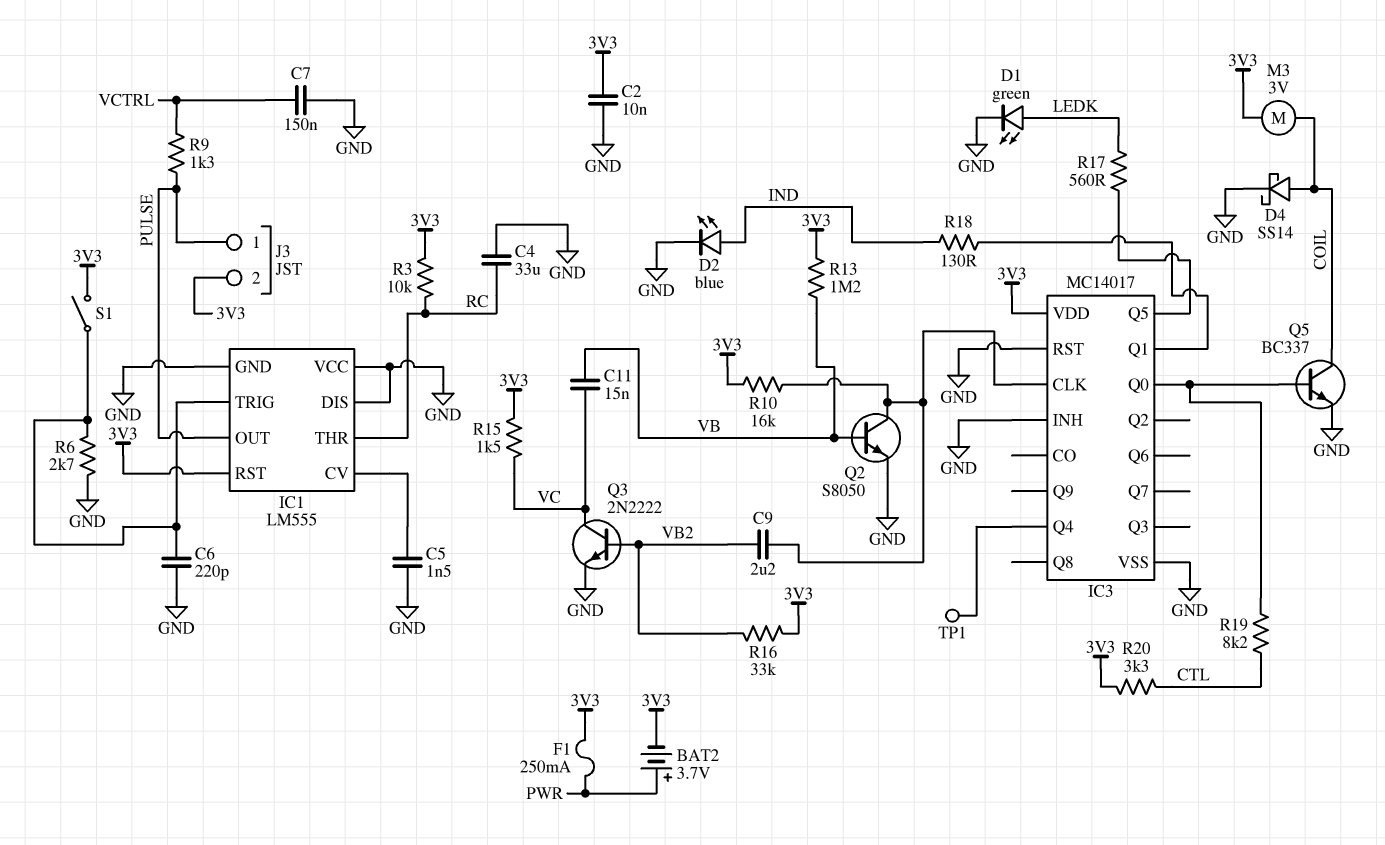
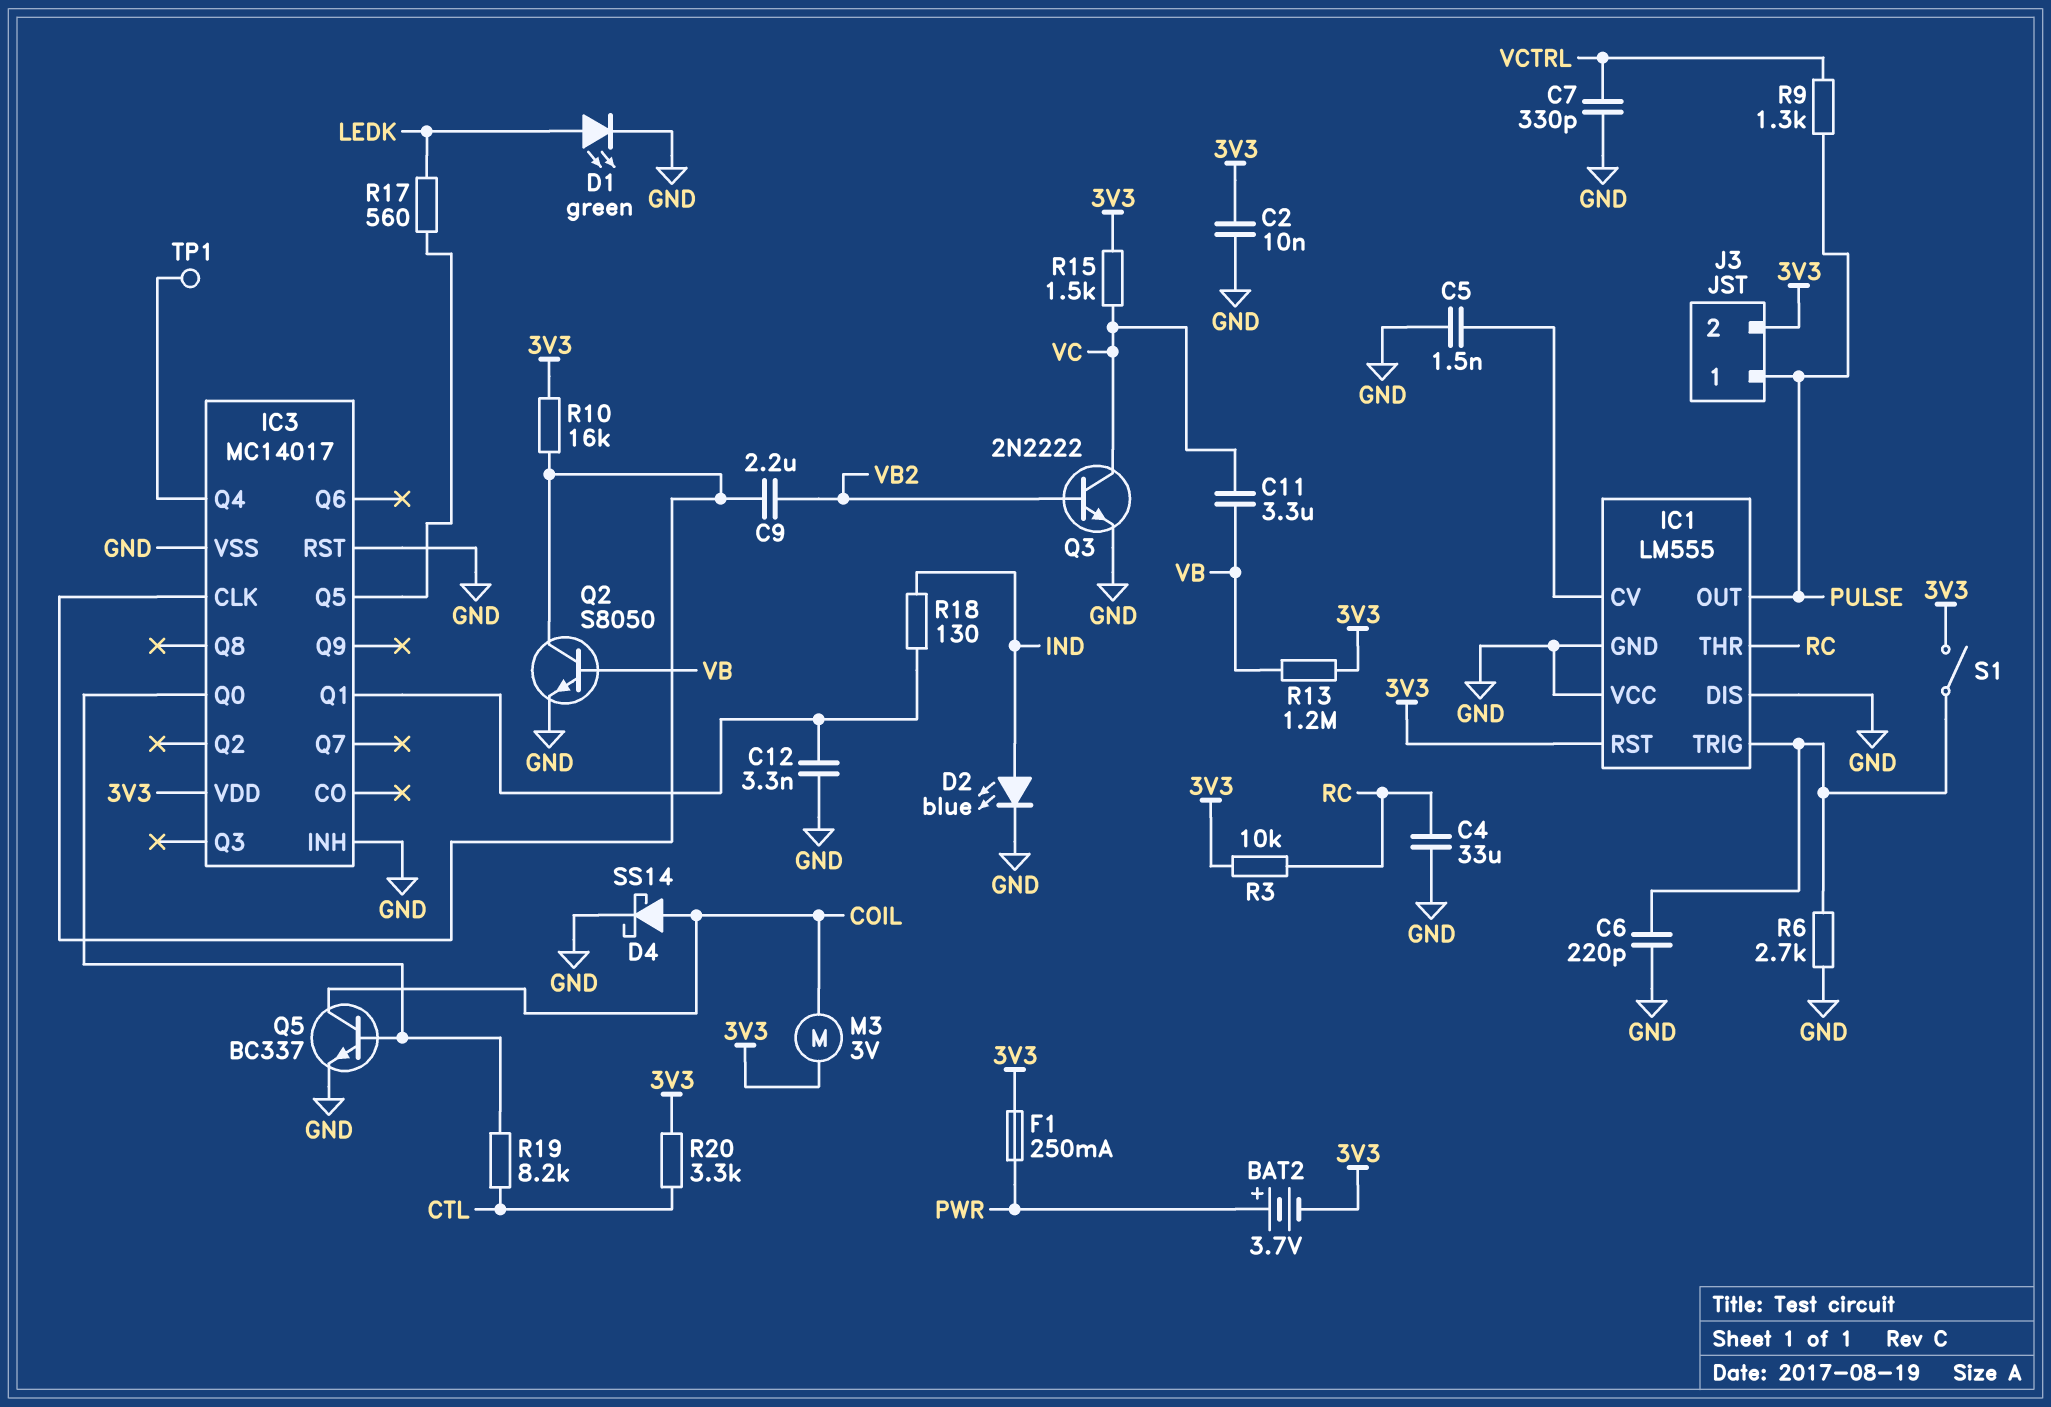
C7: 150nF (GND, VCTRL) -> 330pF (GND, VCTRL)
C11: 15nF (VB, VC) -> 3.3uF (VB, VC)
C12: none -> 3.3nF (GND, IC3/Q1)
R16: 33k (3V3, VB2) -> none

